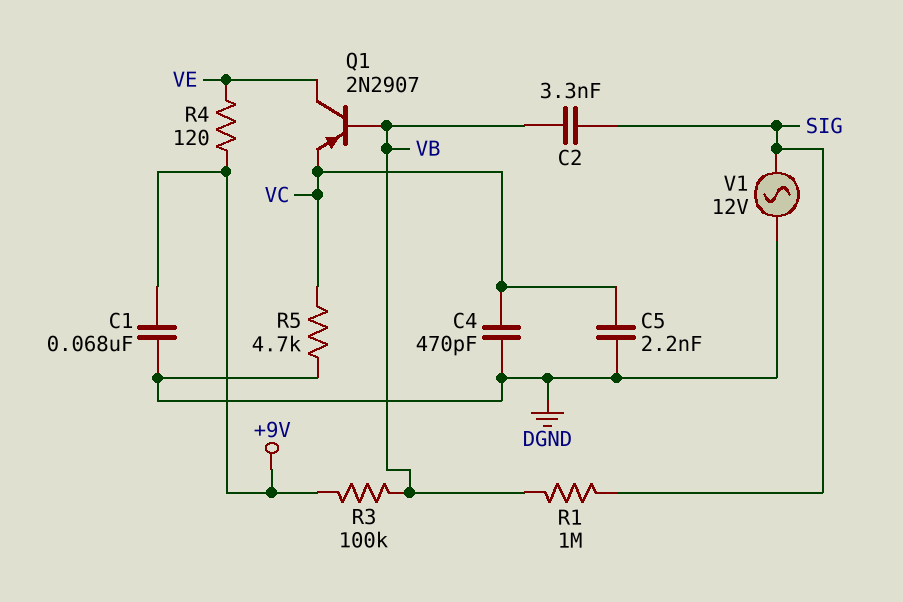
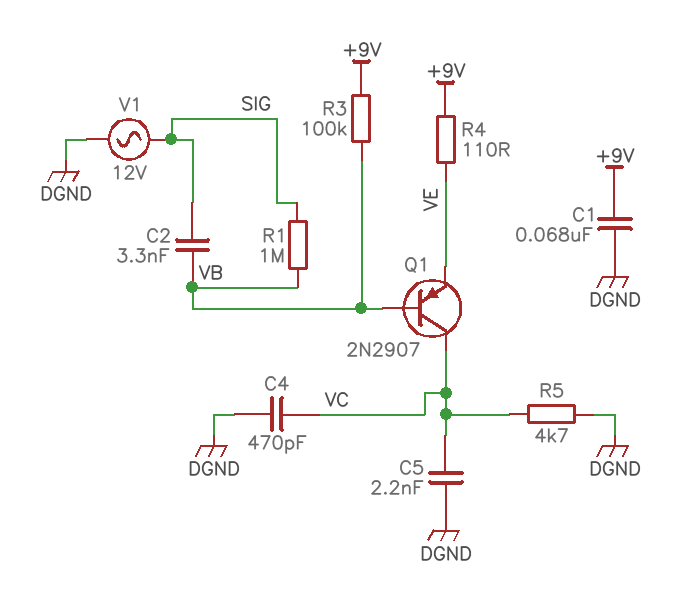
Q1: PNP 2N2907 (B VB, C VE, E VC) -> PNP 2N2907 (B VB, C VC, E VE)
R4: 120 (+9V, VE) -> 110 (+9V, VE)

